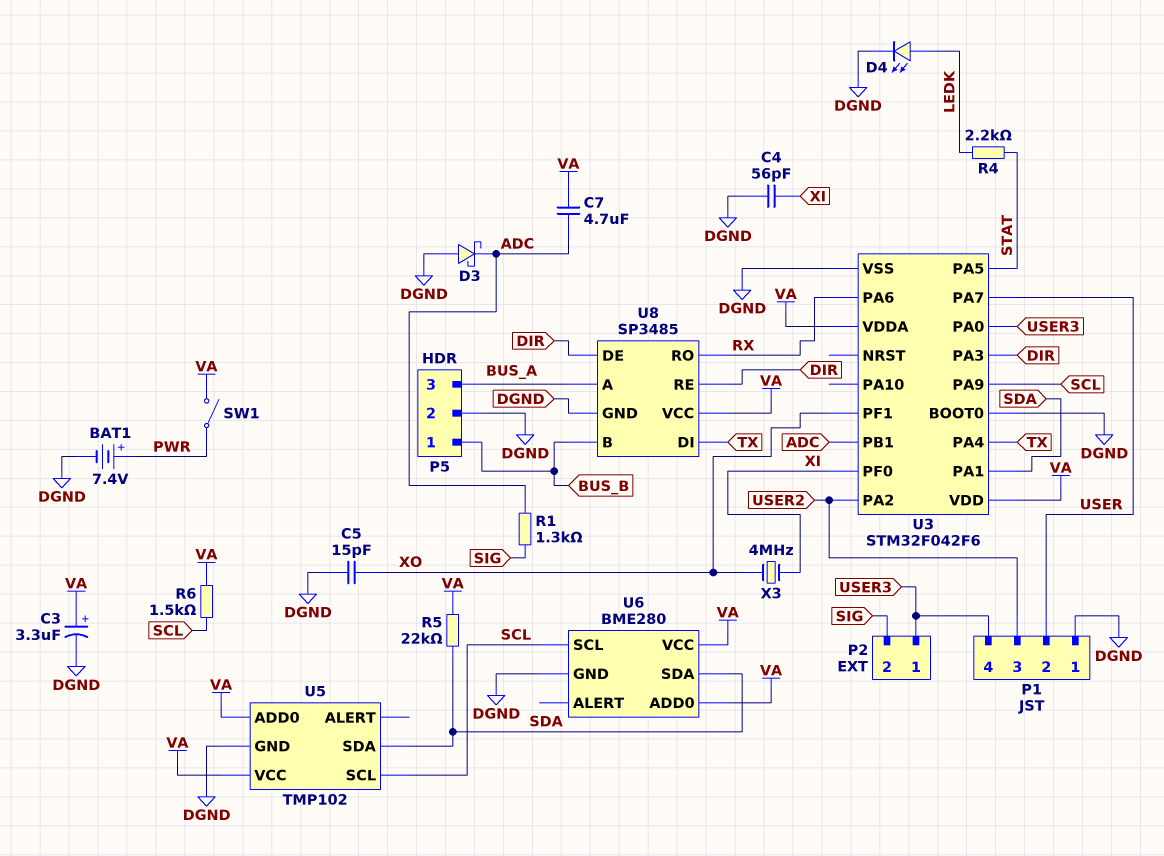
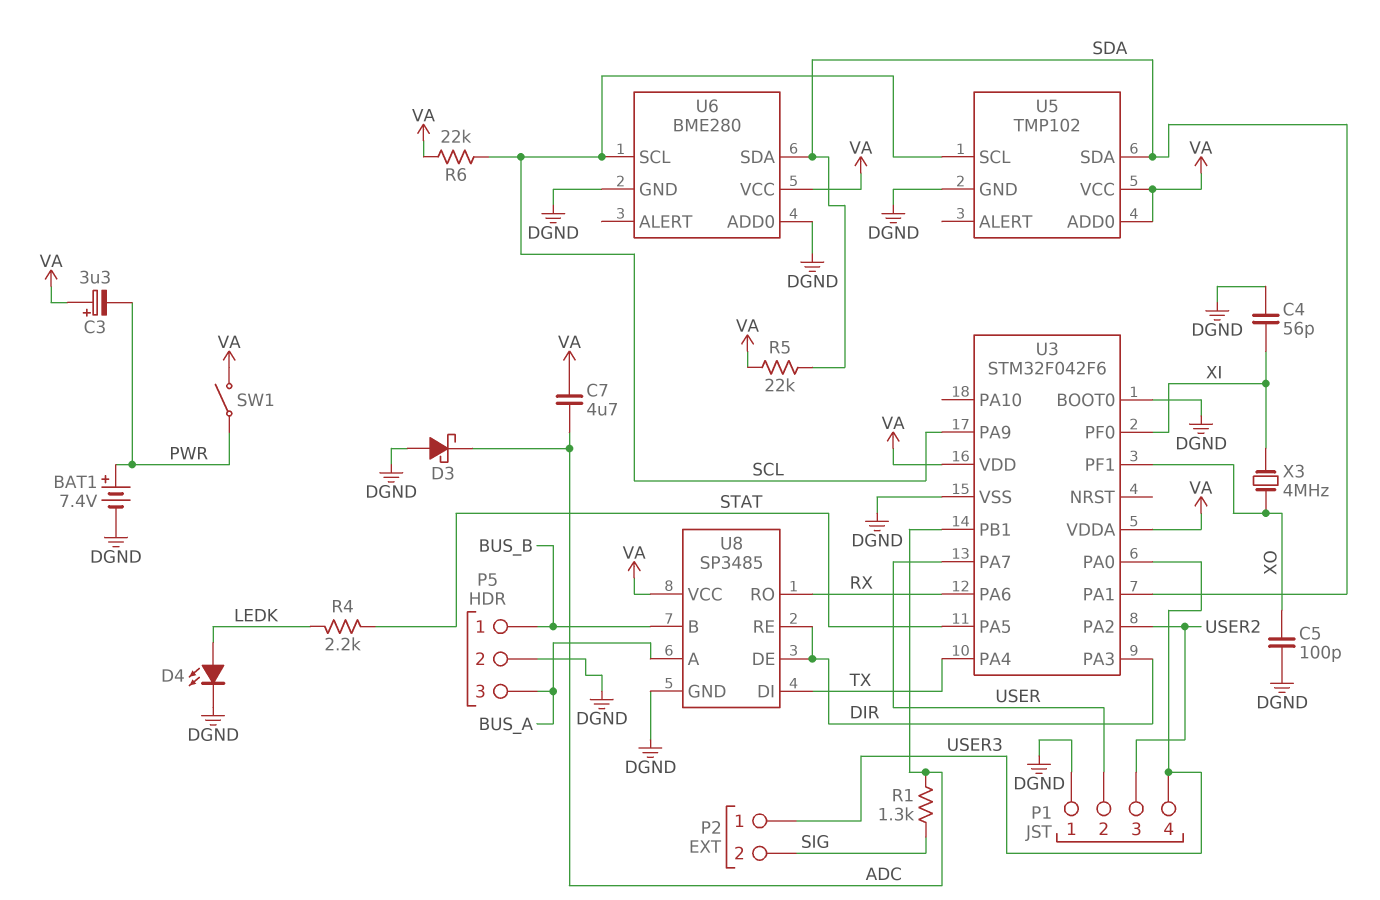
C3: 3.3uF (plus VA, minus DGND) -> 3.3uF (plus VA, minus PWR)
C5: 15pF (DGND, XO) -> 100pF (DGND, XO)
R6: 1.5k (SCL, VA) -> 22k (SCL, VA)
U6 pin ADD0: VA -> DGND

